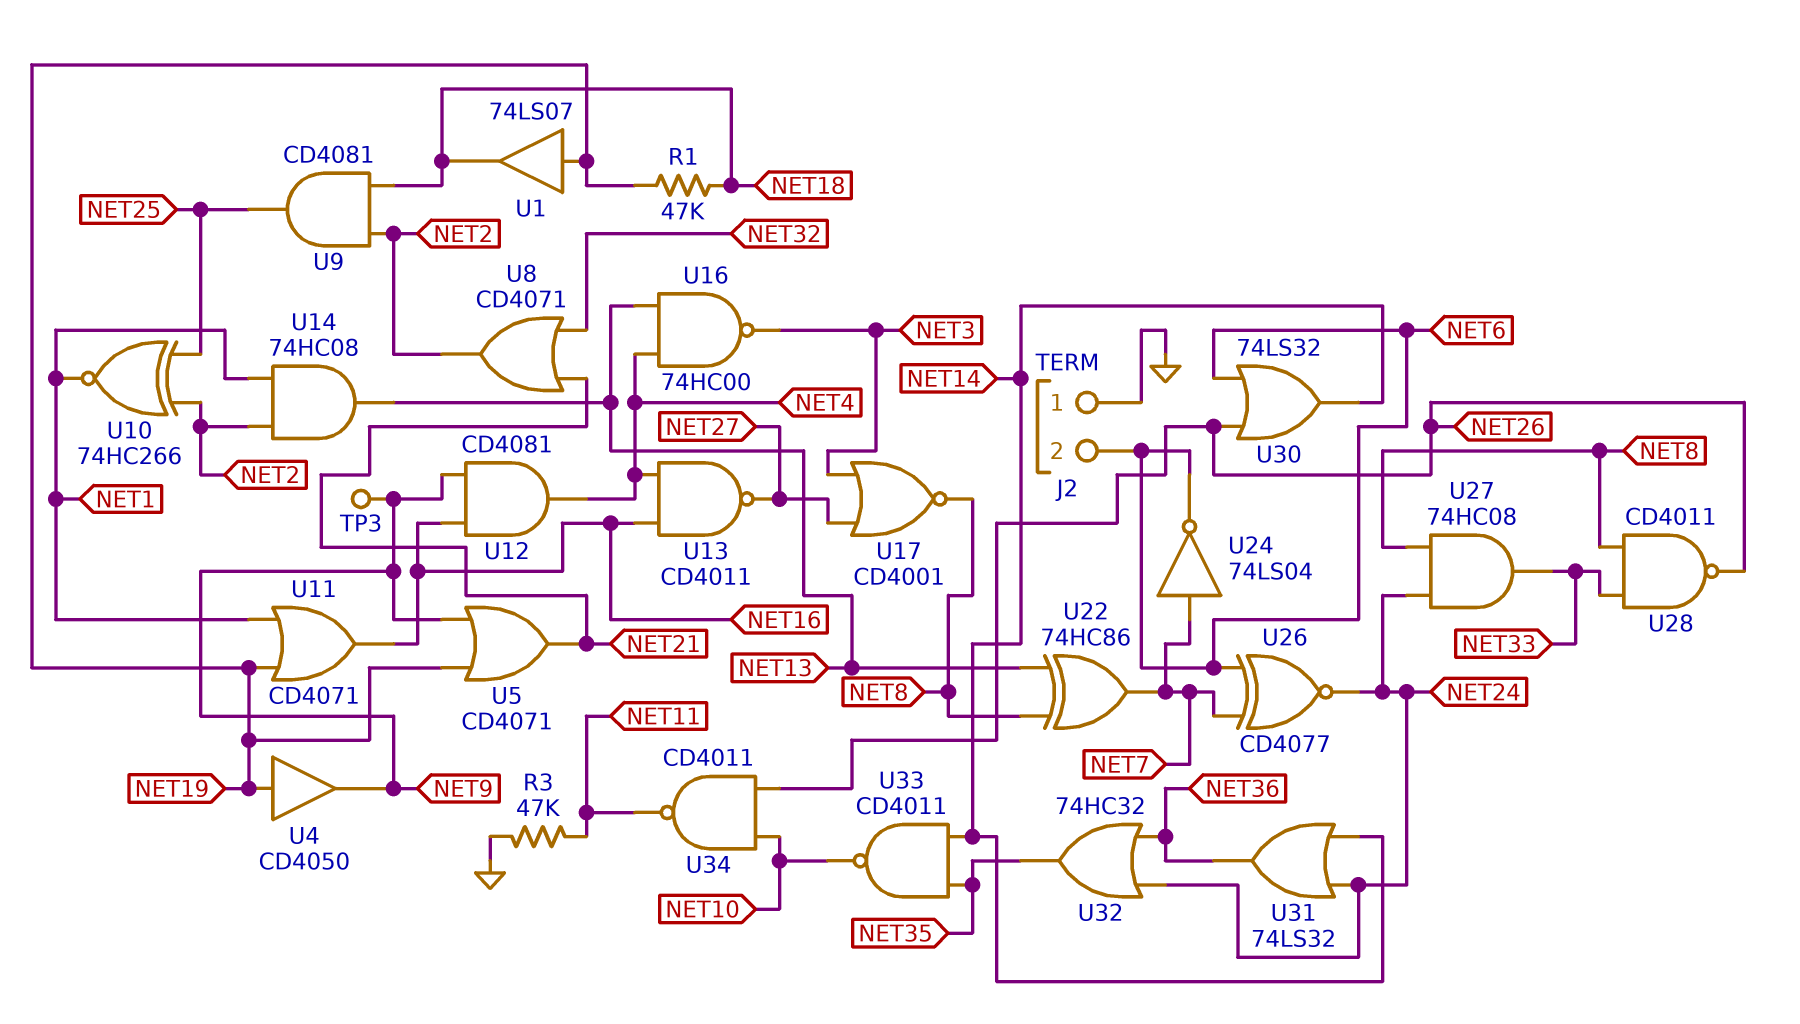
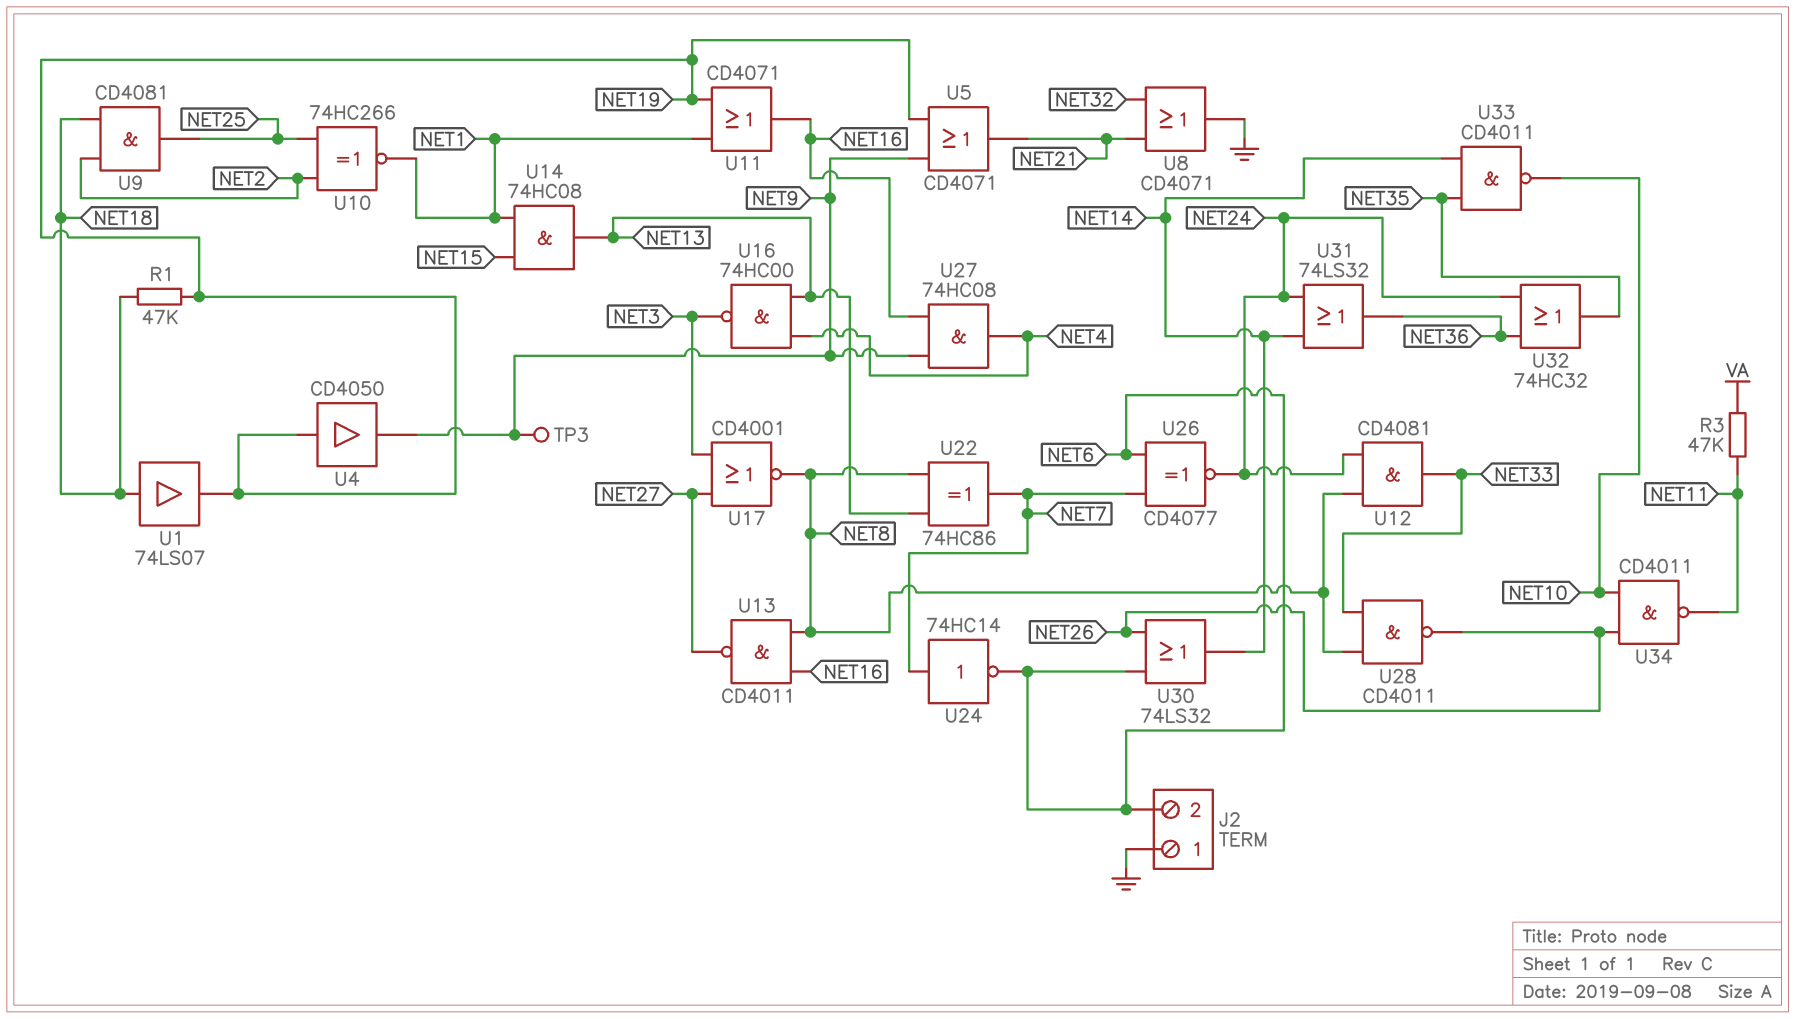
R3: 47k (GND, NET11) -> 47k (NET11, VA)
U1: buffer 74LS07 (in NET19, out NET18) -> buffer 74LS07 (in NET18, out NET19)
U8: OR CD4071 (in NET21, in NET32, out NET2) -> OR CD4071 (in NET21, in NET32, out GND)
U12: AND CD4081 (in NET9, in NET16, out NET4) -> AND CD4081 (in NET8, in NET24, out NET33)
U13: NAND CD4011 (in NET4, in NET16, out NET27) -> NAND CD4011 (in NET8, in NET16, out NET27)
U14: AND 74HC08 (in NET1, in NET2, out NET13) -> AND 74HC08 (in NET1, in NET15, out NET13)
U24: NOT 74LS04 (in NET7, out NET6) -> NOT 74HC14 (in NET7, out NET6)
U27: AND 74HC08 (in NET8, in NET24, out NET33) -> AND 74HC08 (in NET9, in NET16, out NET4)

